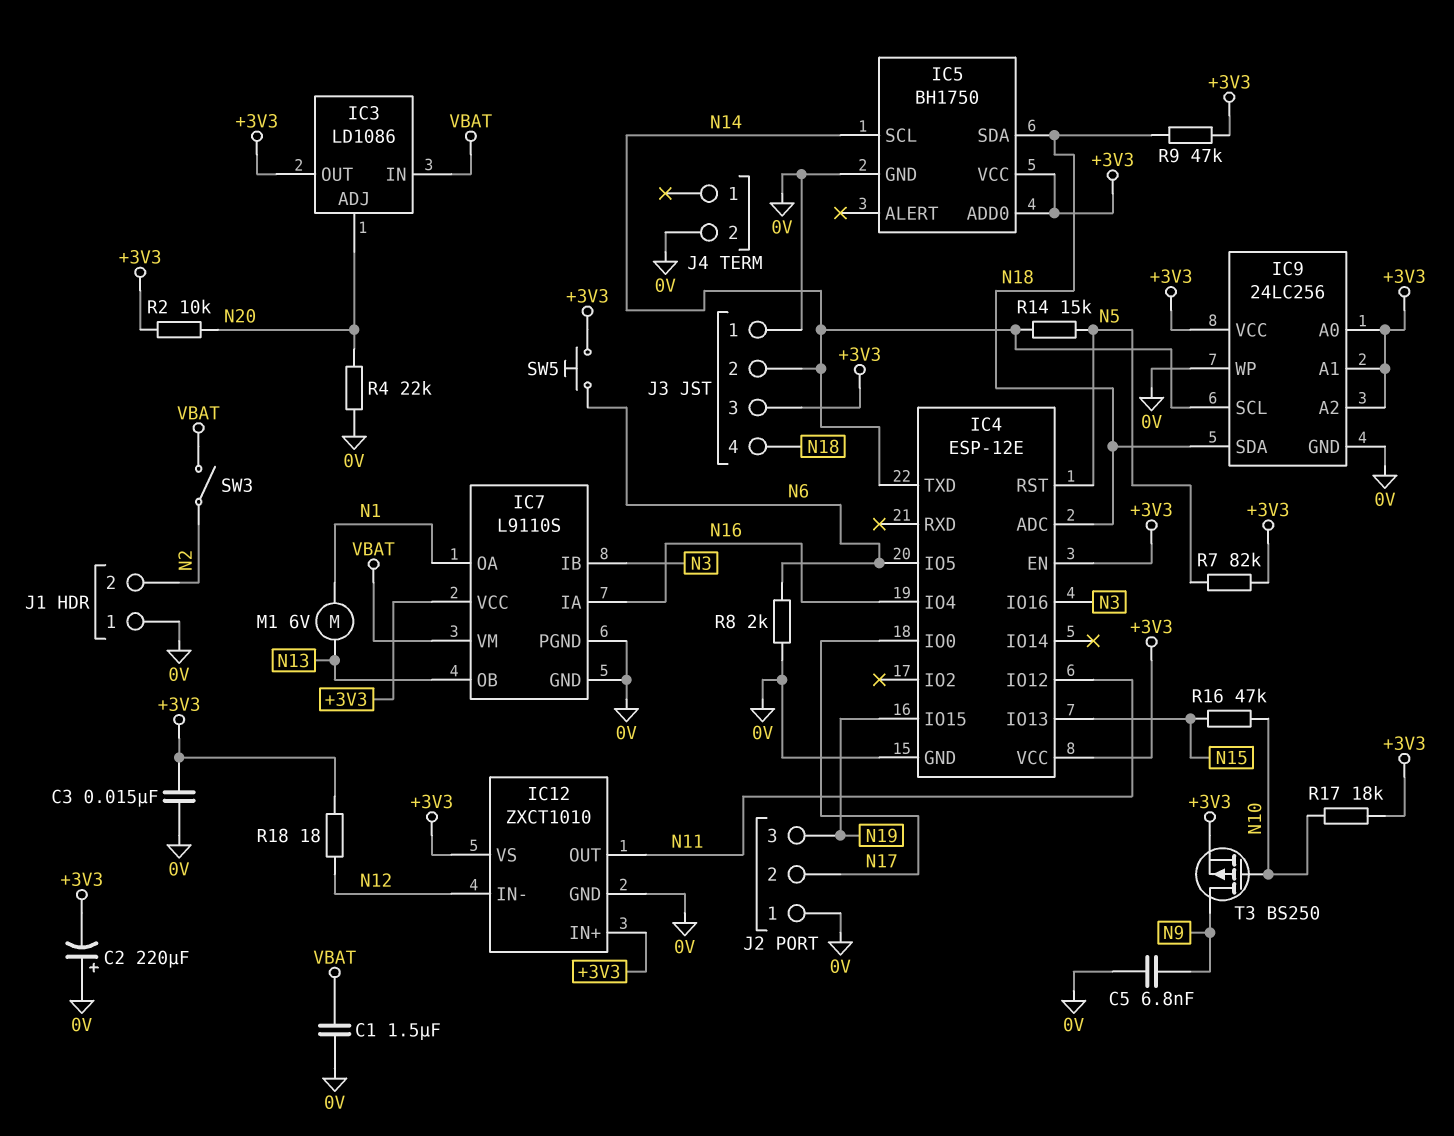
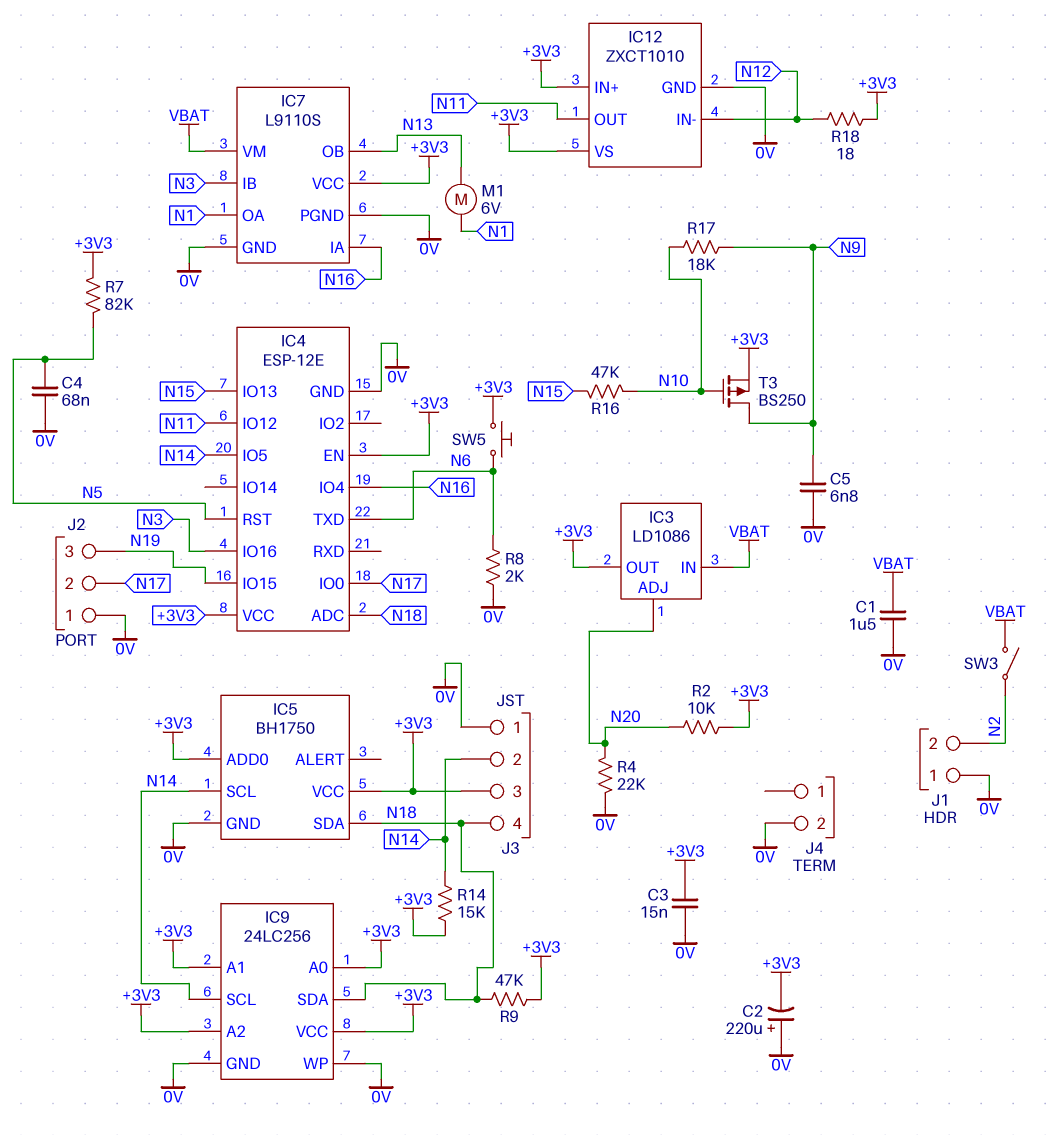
C4: none -> 68nF (0V, N5)
IC4 pin IO5: N6 -> N14
IC4 pin TXD: N14 -> N6
R14: 15k (N5, N14) -> 15k (+3V3, N14)
R17: 18k (+3V3, N10) -> 18k (N9, N10)

